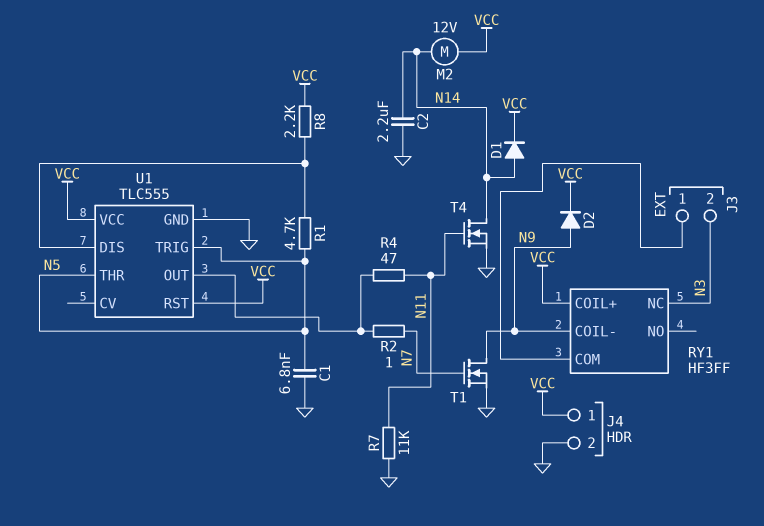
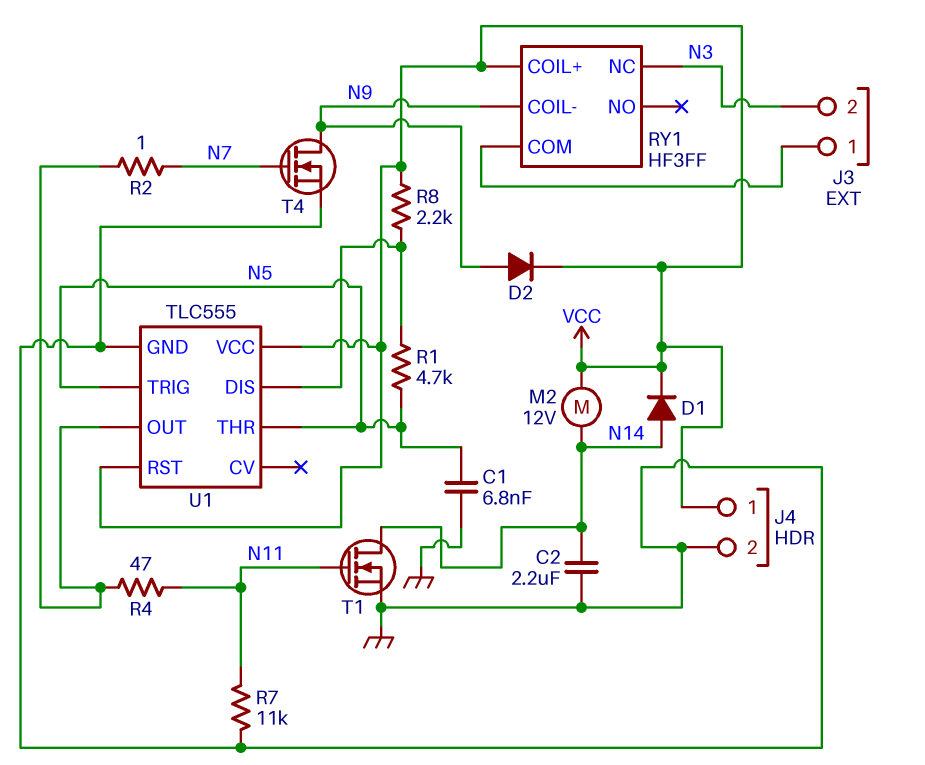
T1: NMOS (G N7, D N9, S GND) -> NMOS (G N11, D N14, S GND)
T4: NMOS (G N11, D N14, S GND) -> NMOS (G N7, D N9, S GND)

